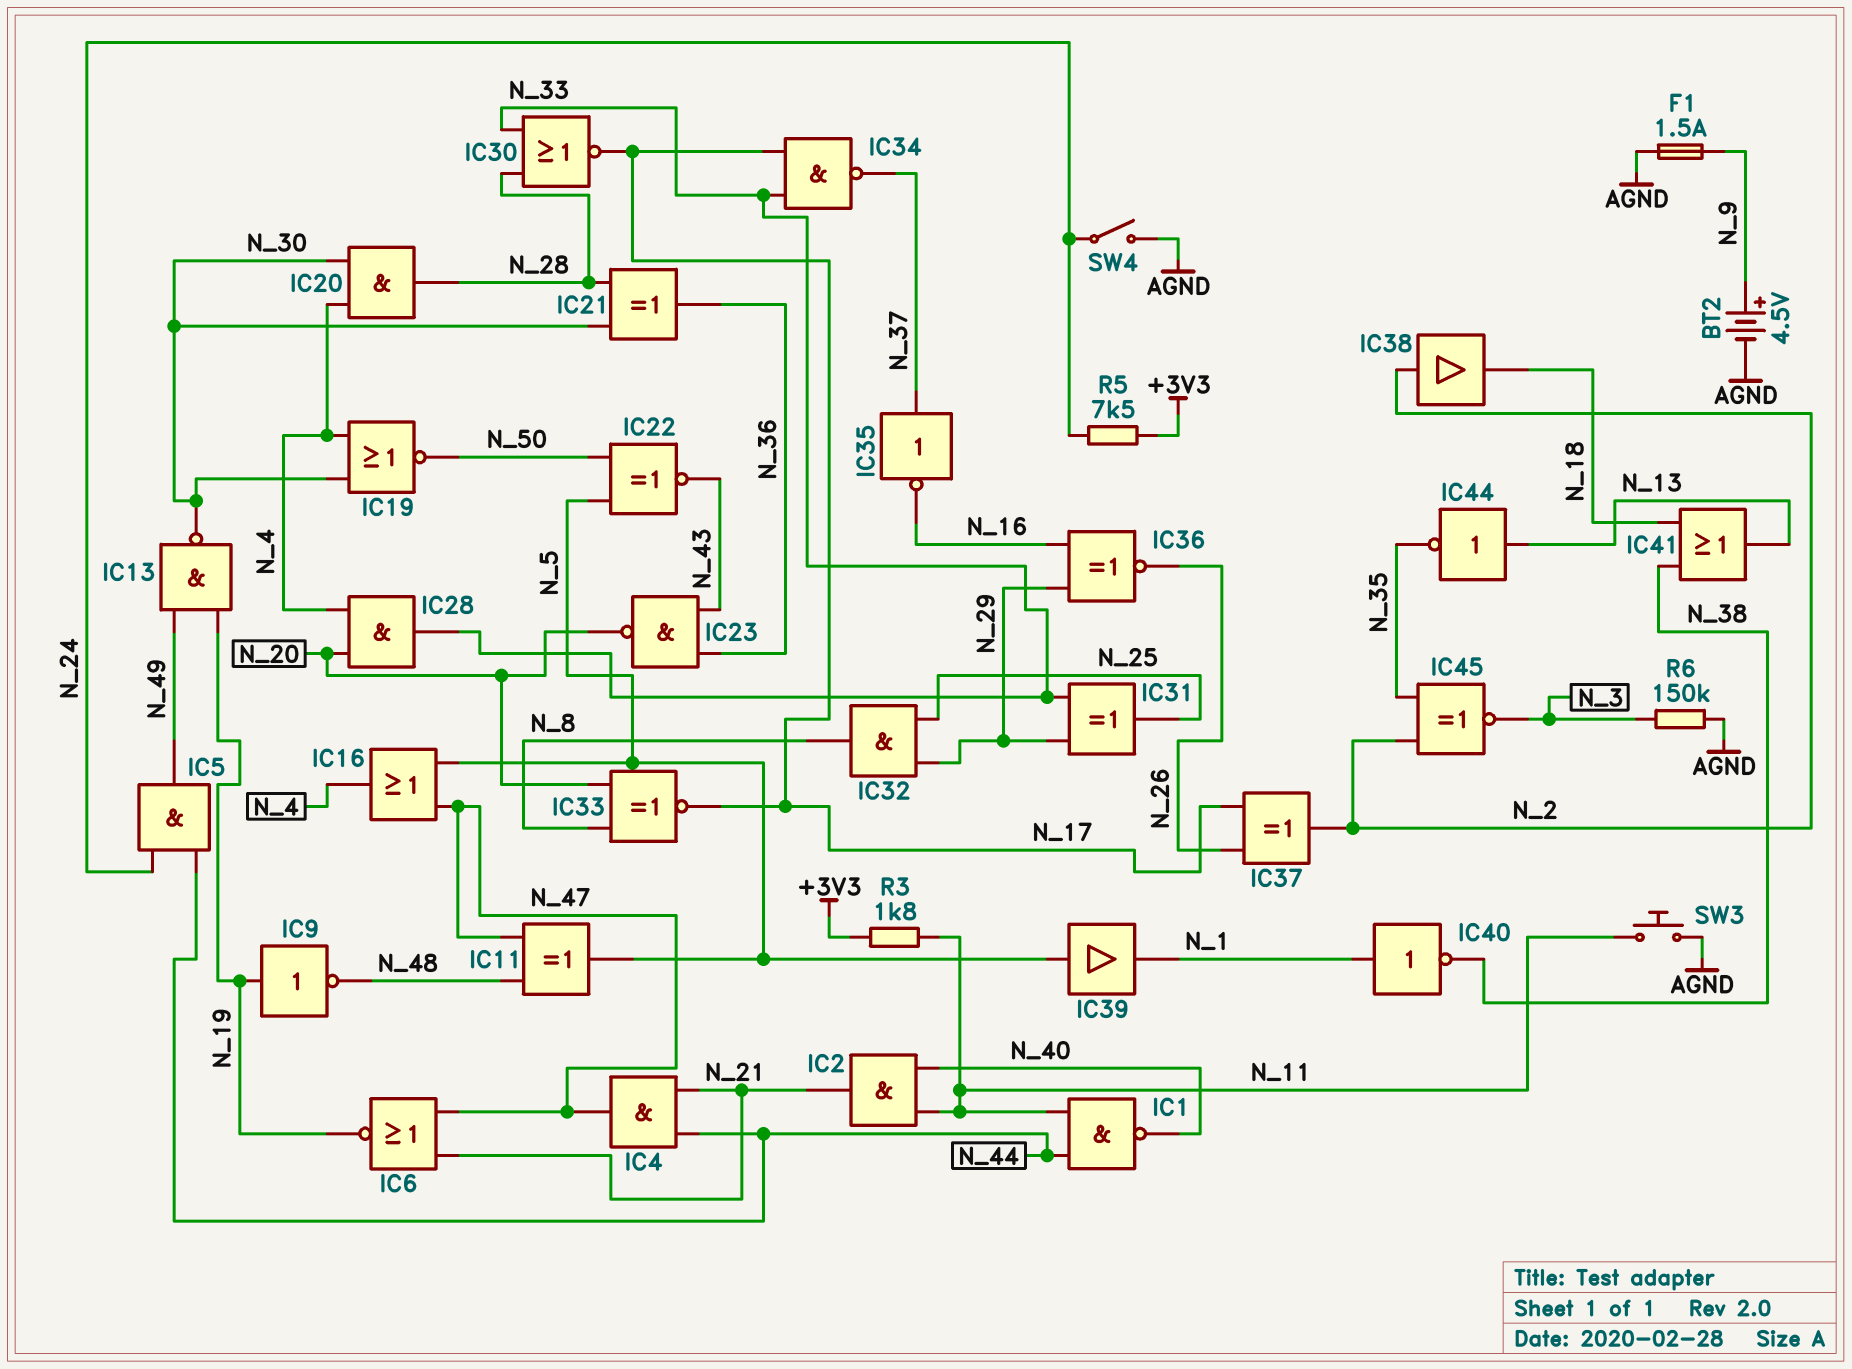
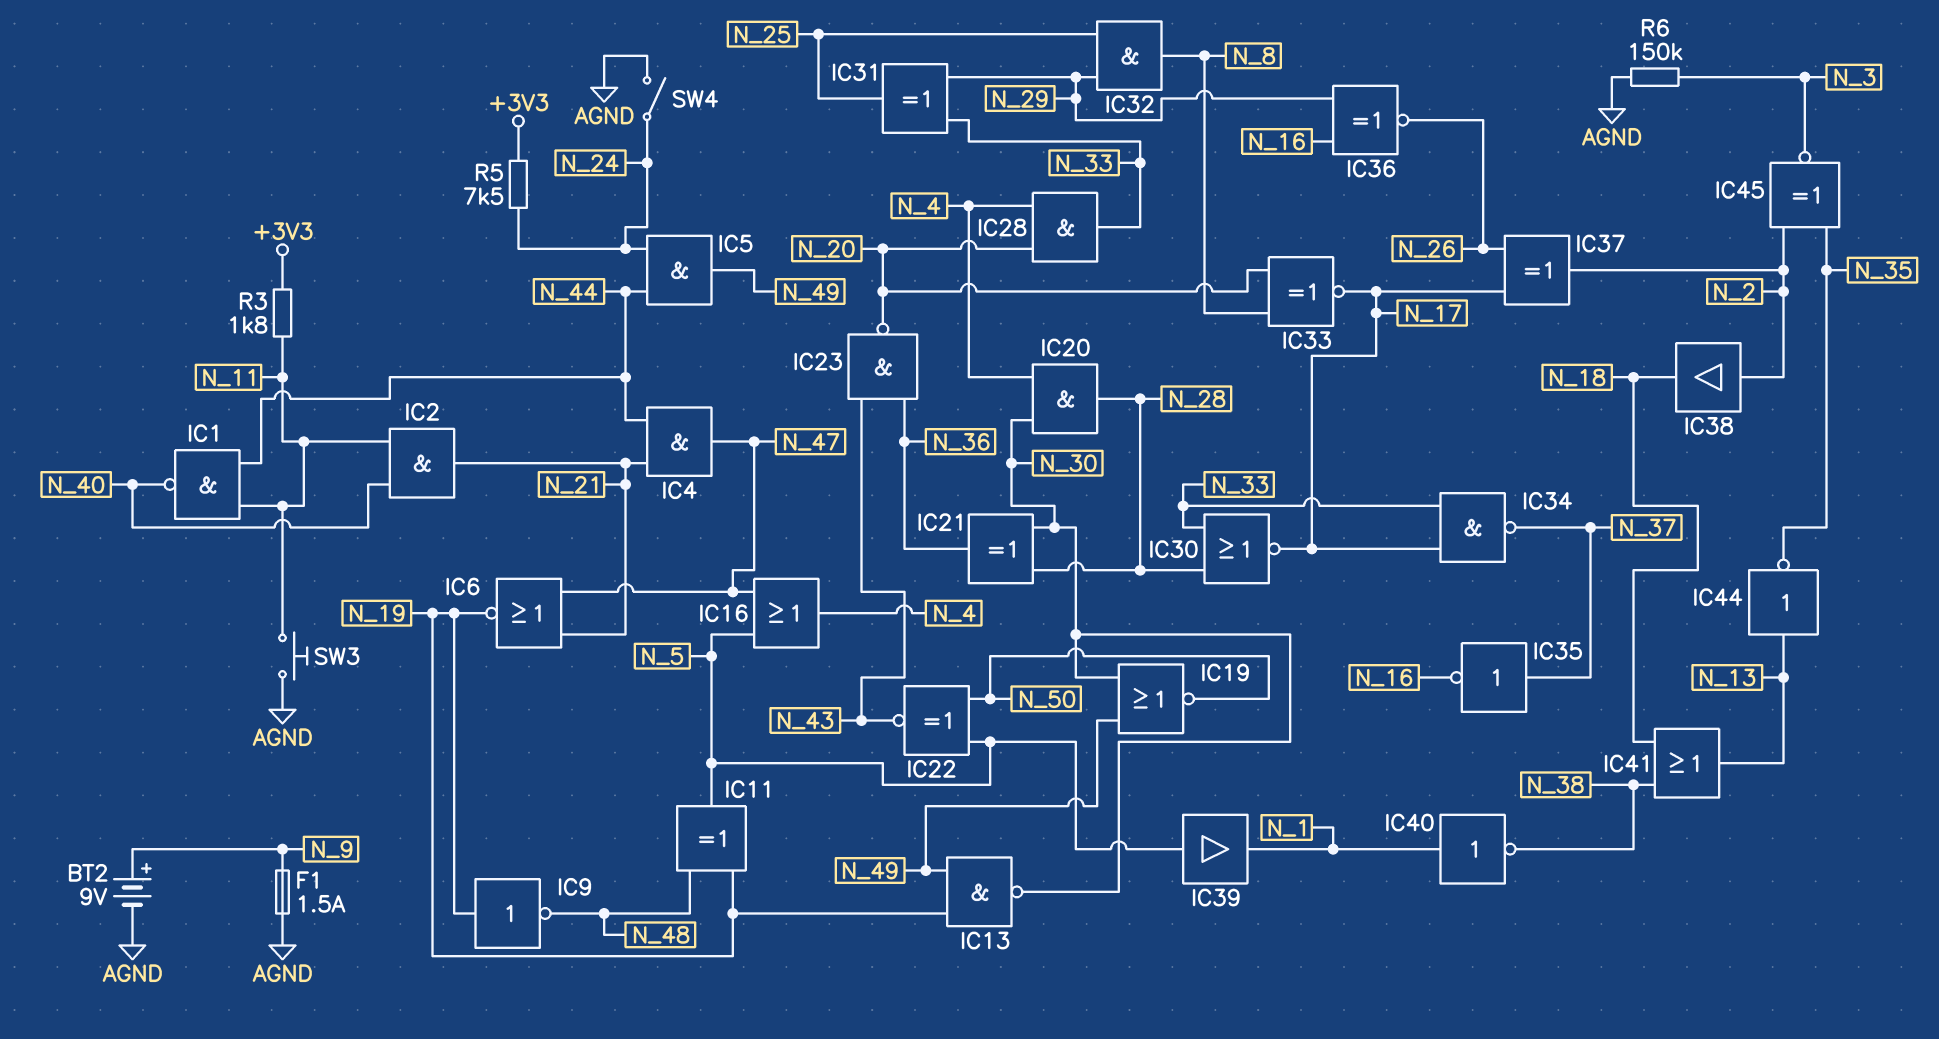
BT2: 4.5V (plus N_9, minus AGND) -> 9V (plus N_9, minus AGND)
IC11: XOR (in N_47, in N_48, out N_5) -> XOR (in N_19, in N_48, out N_5)
IC19: NOR (in N_4, in N_30, out N_50) -> NOR (in N_30, in N_49, out N_50)

